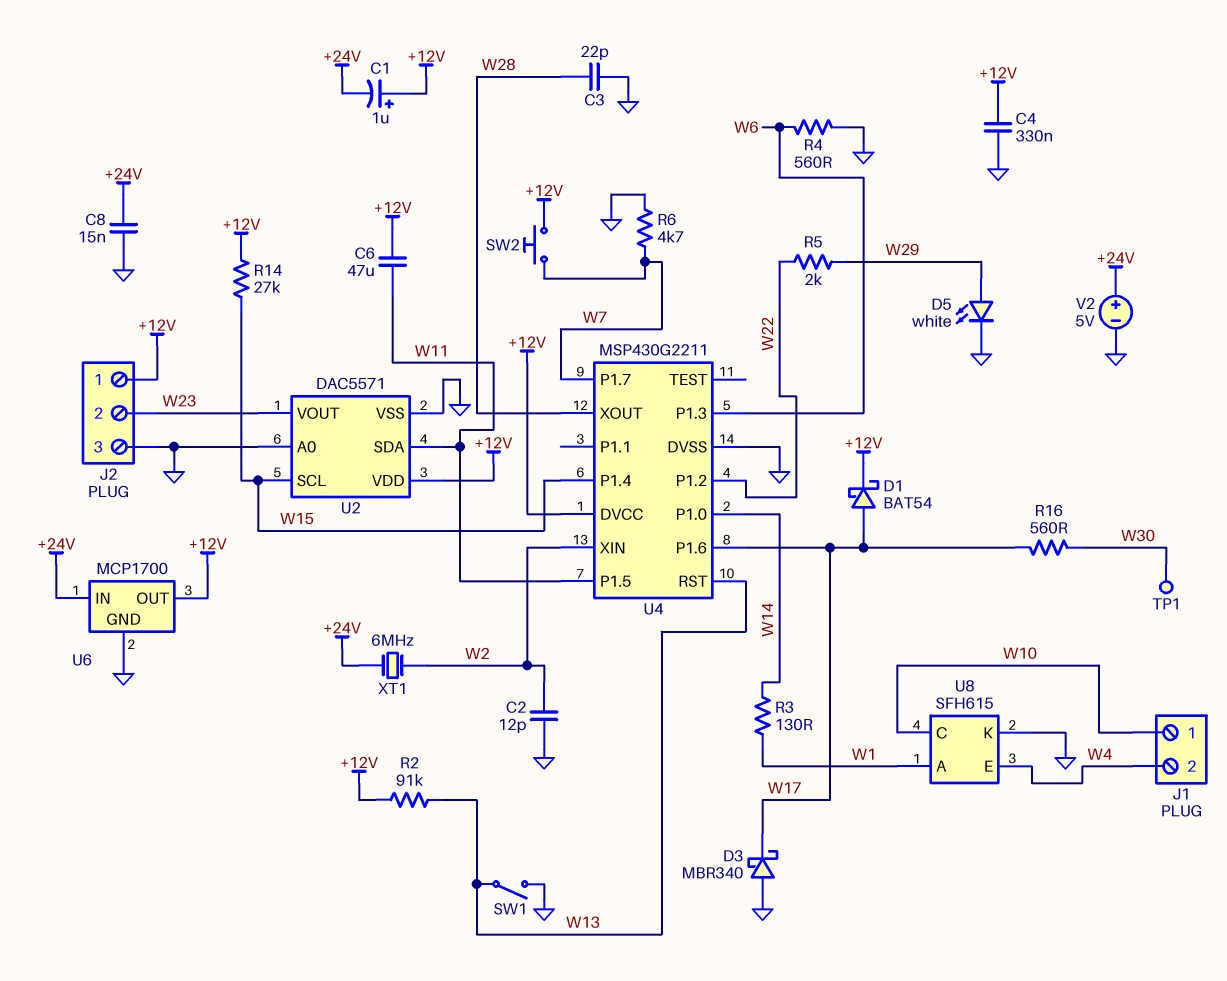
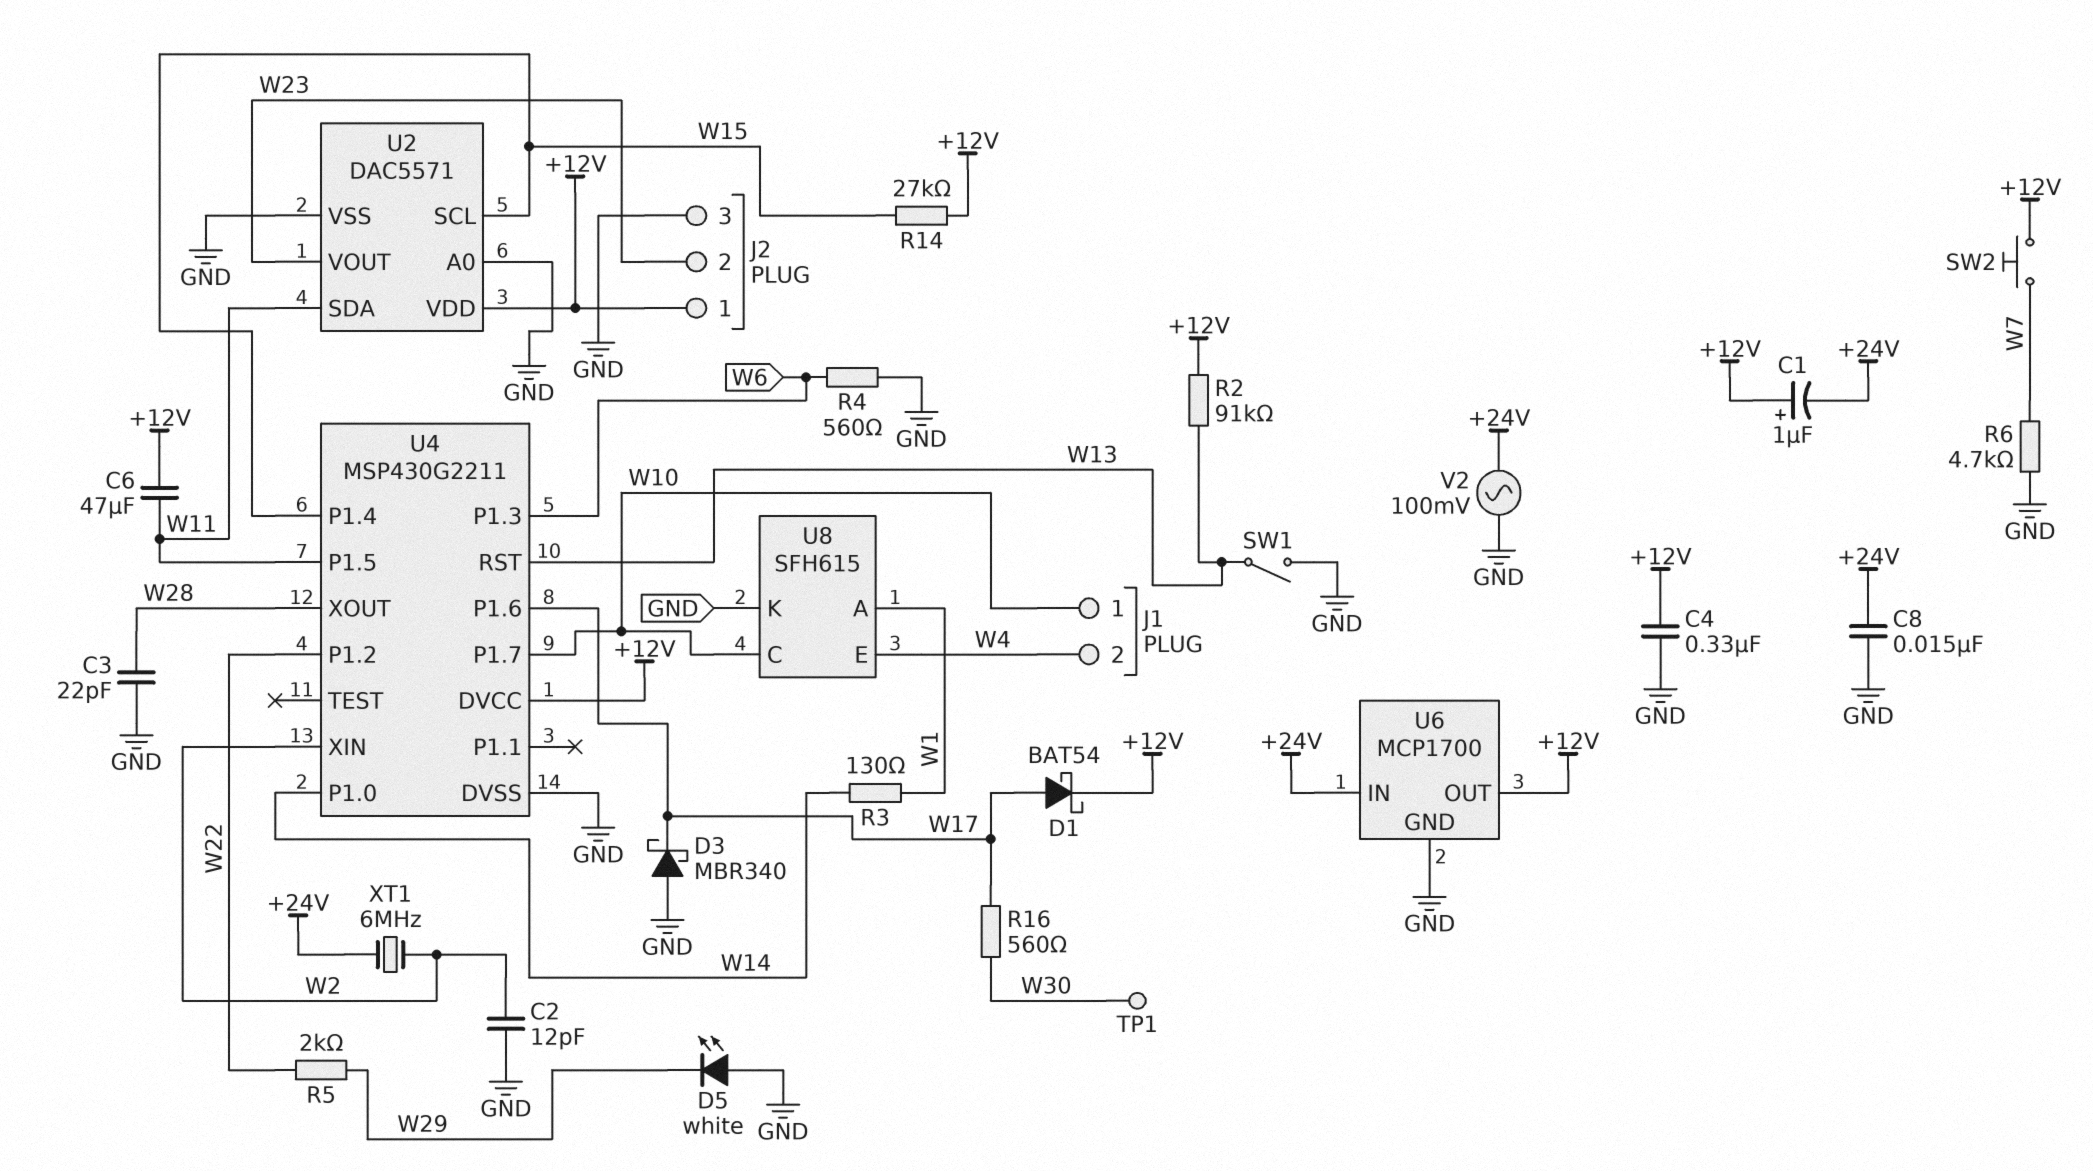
D5: LED white (A W29, K GND) -> LED white (A GND, K W29)
U4 pin P1.7: W7 -> W10
V2: 5V (plus +24V, minus GND) -> AC 100mV (+24V, GND)

